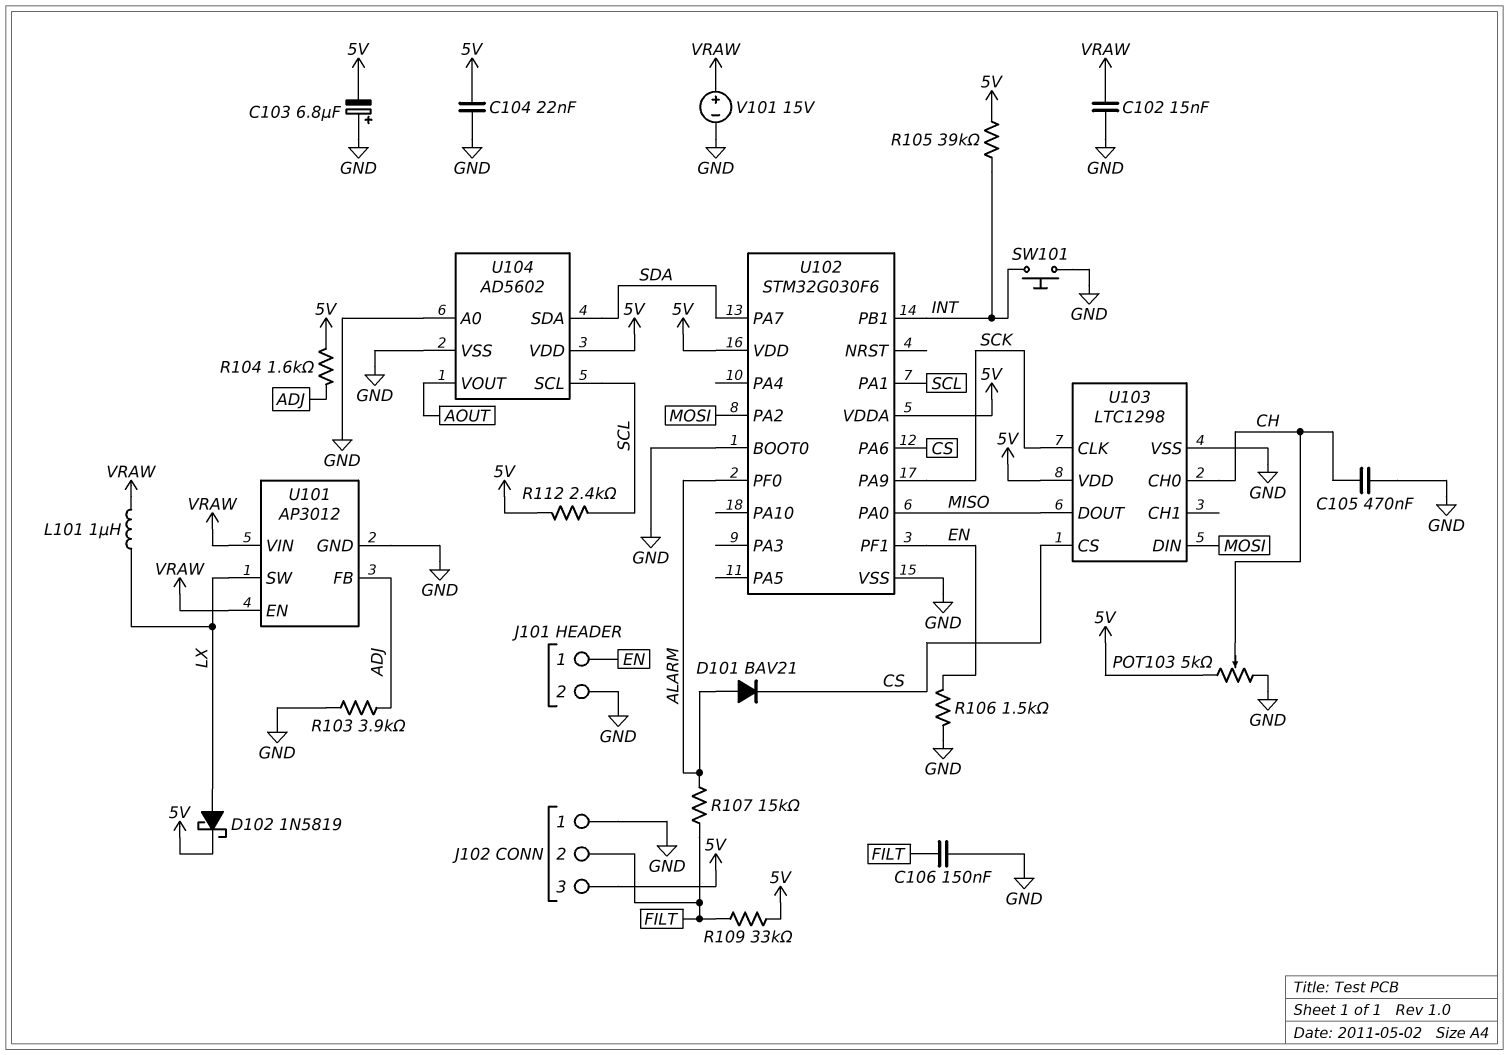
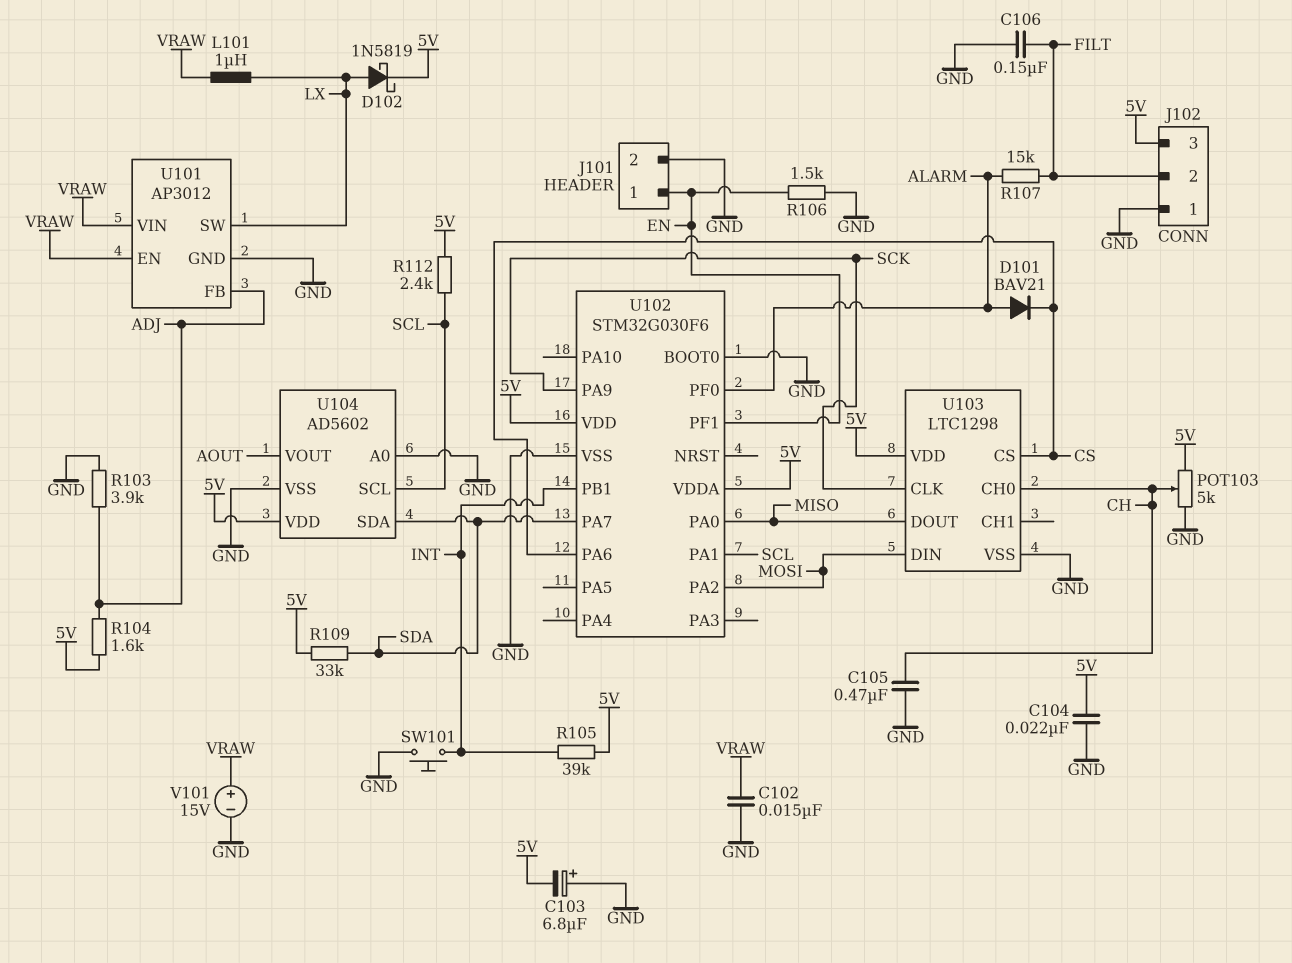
R109: 33k (5V, FILT) -> 33k (5V, SDA)

